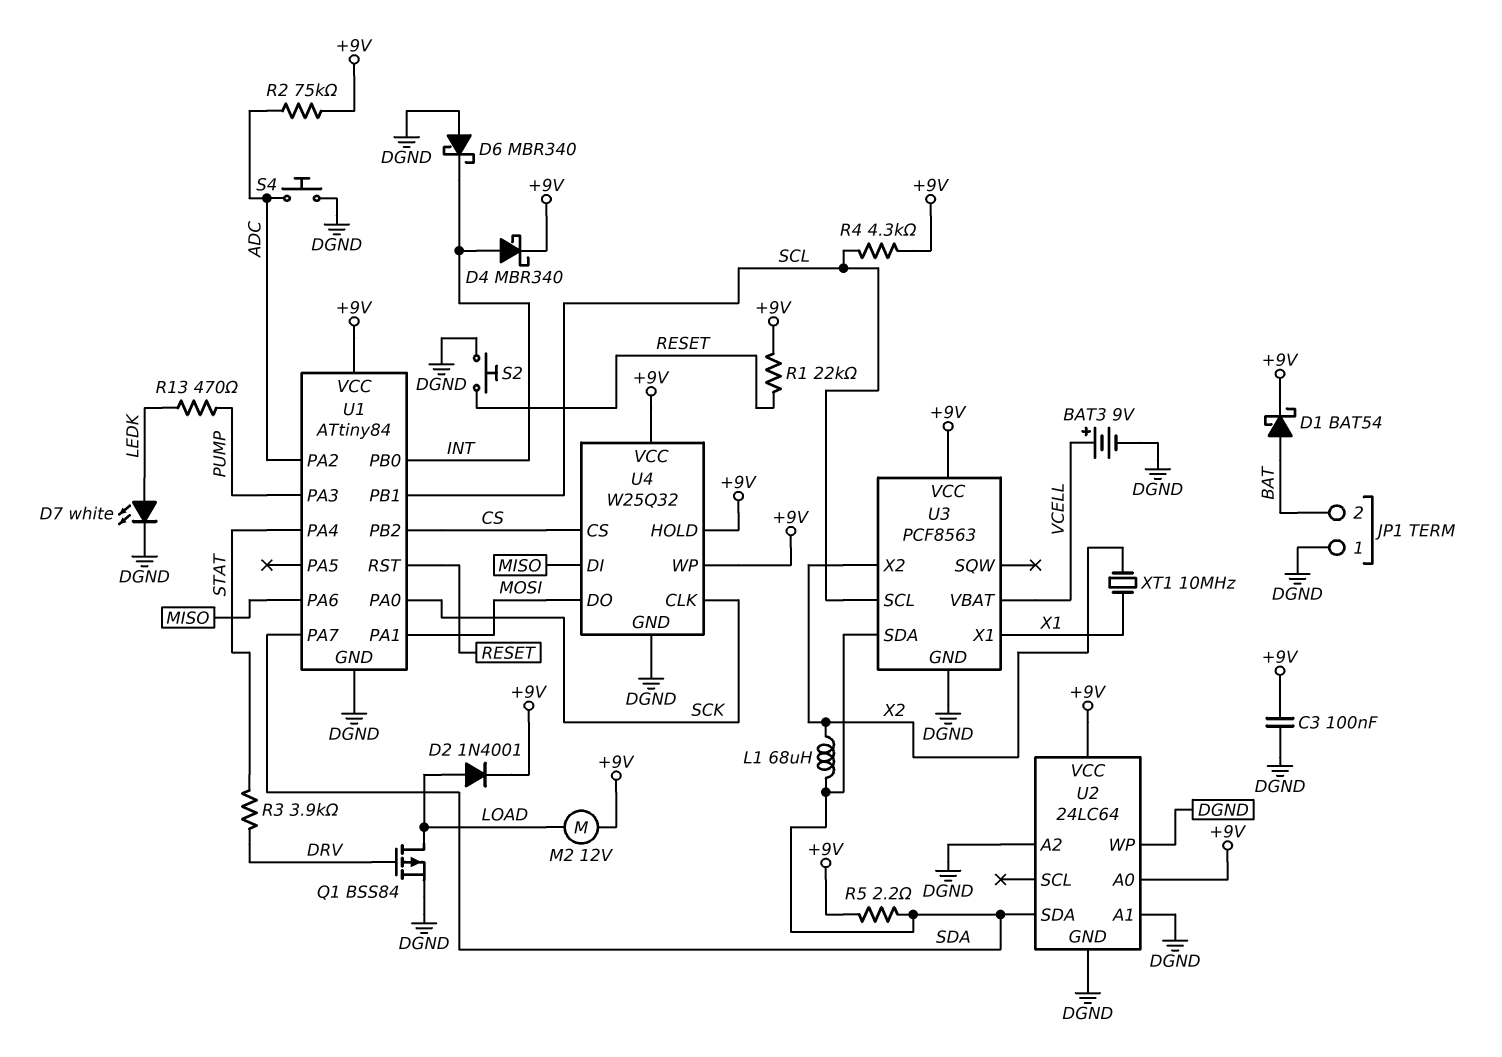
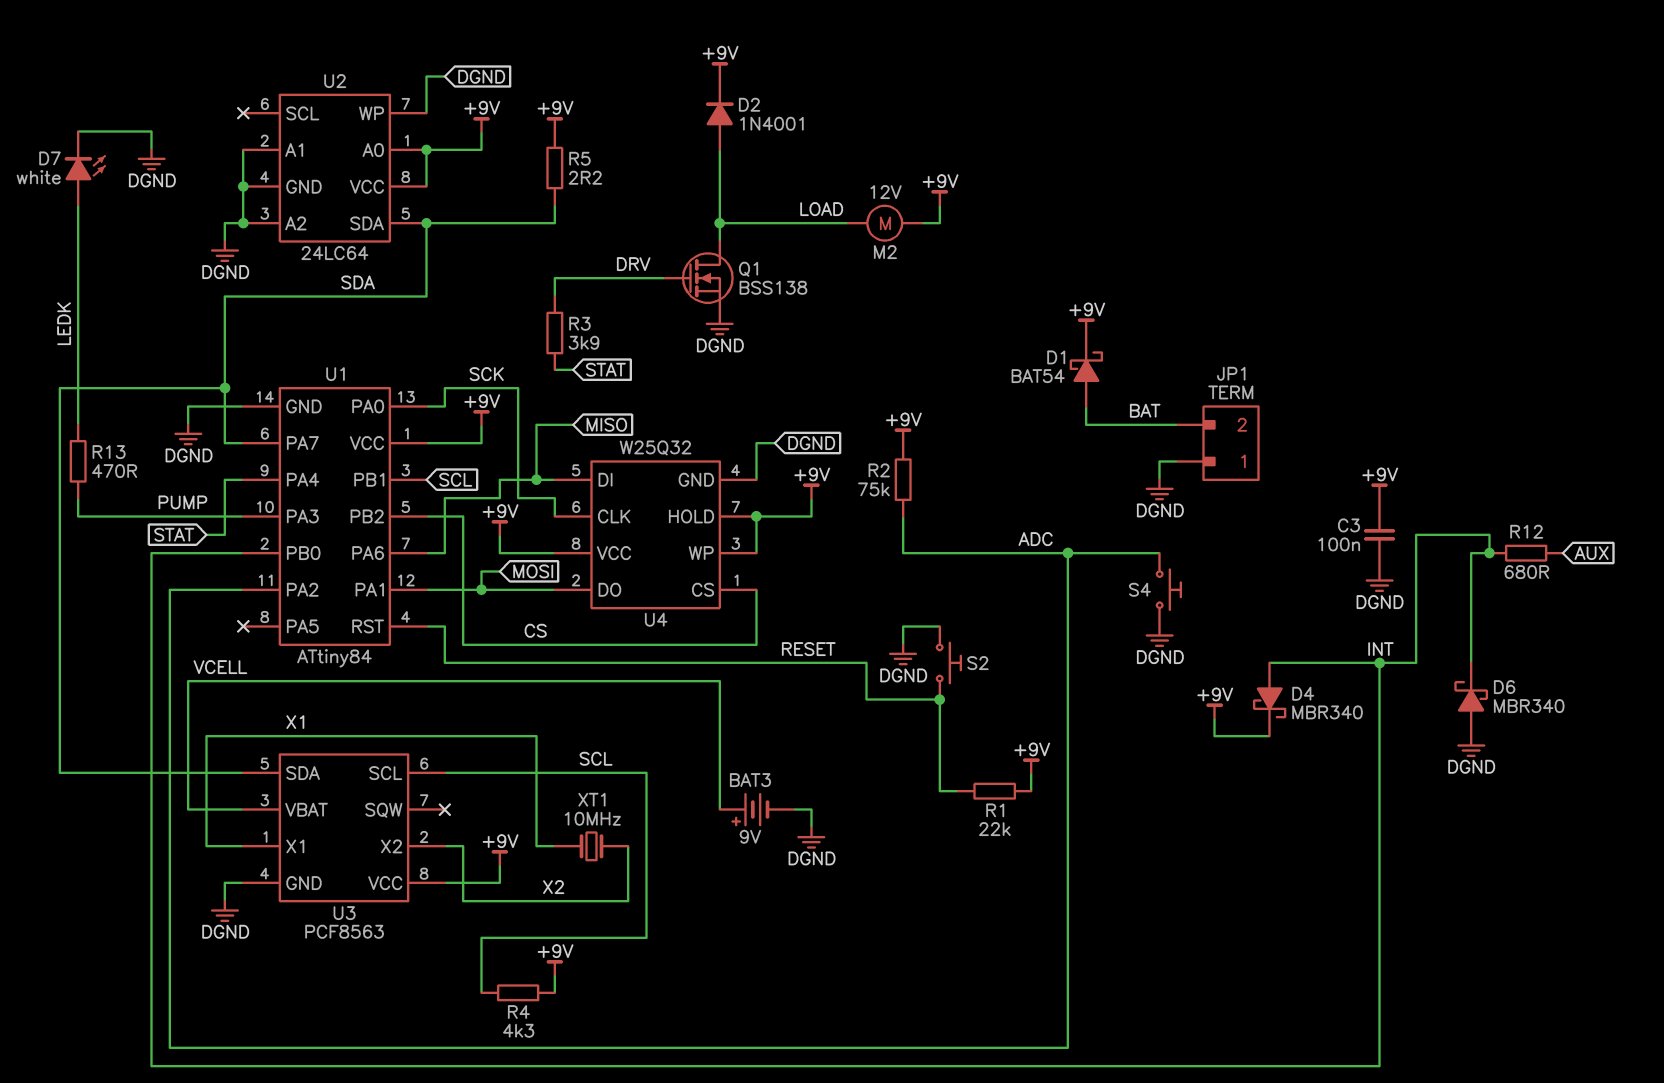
L1: 68uH (SDA, X2) -> none
Q1: PMOS BSS84 (G DRV, D LOAD, S DGND) -> NMOS BSS138 (G DRV, D LOAD, S DGND)
R12: none -> 680 (AUX, INT)

